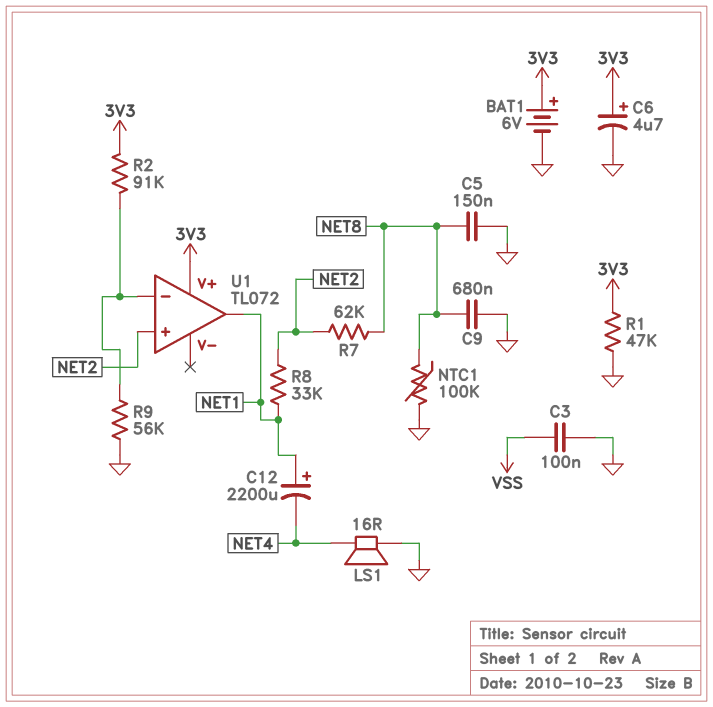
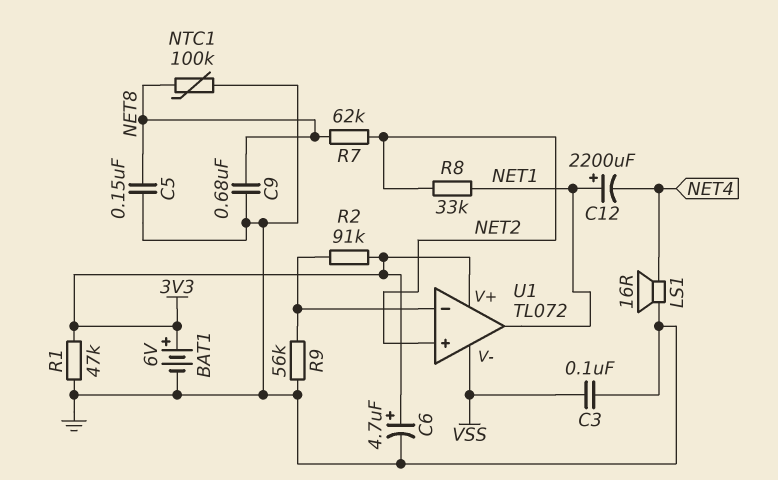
U1 pin V-: none -> VSS

